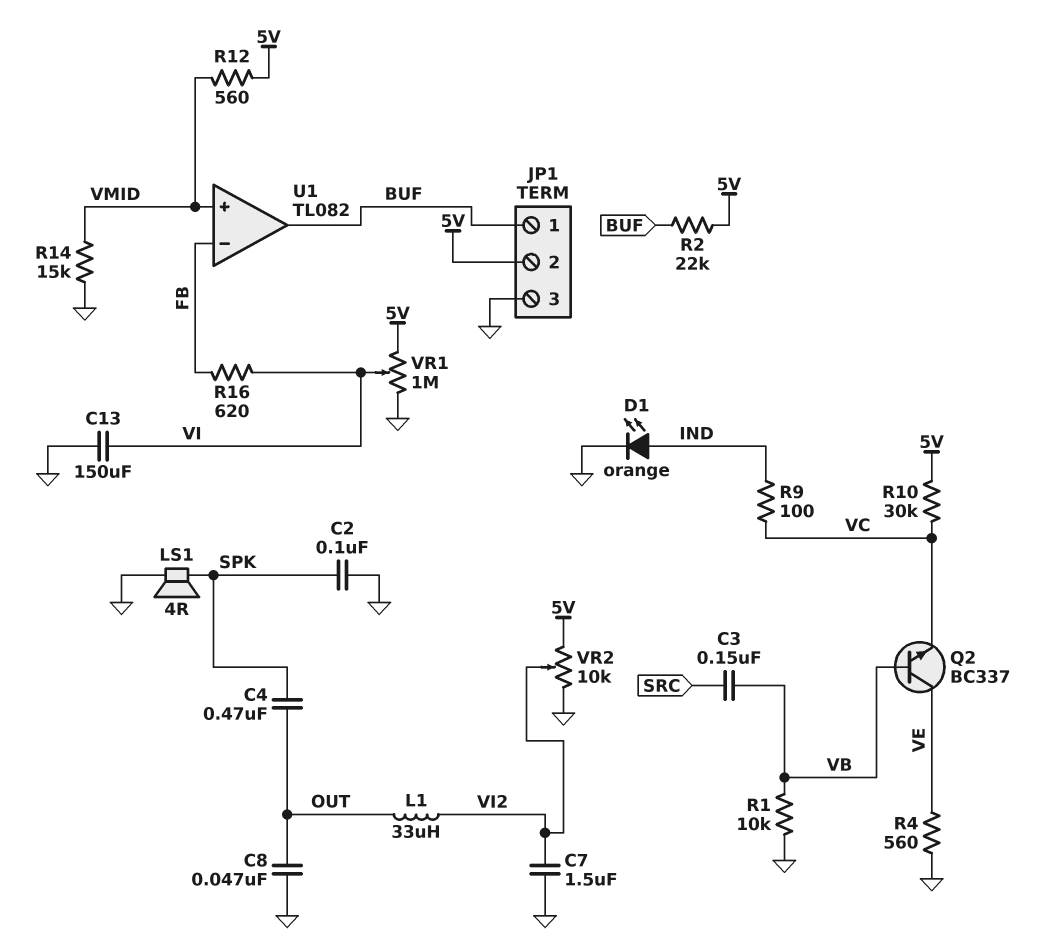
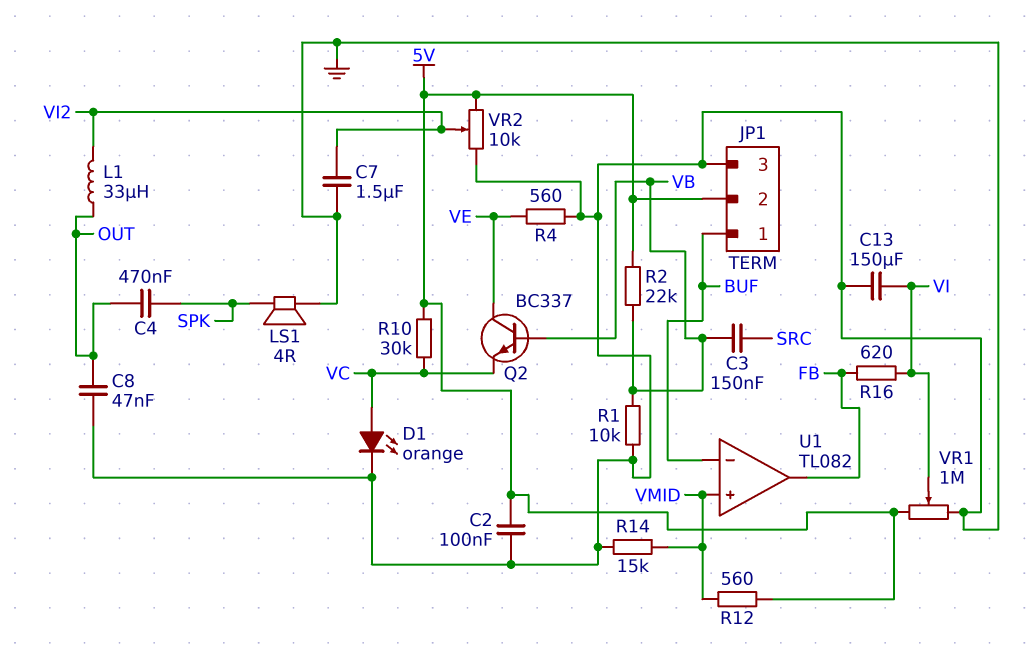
C2: 100nF (GND, SPK) -> 100nF (5V, GND)
D1: LED orange (A IND, K GND) -> LED orange (A VC, K GND)
R2: 22k (5V, BUF) -> 22k (5V, VB)
R9: 100 (IND, VC) -> none
U1 pin in-: FB -> BUF
U1 pin out: BUF -> FB

